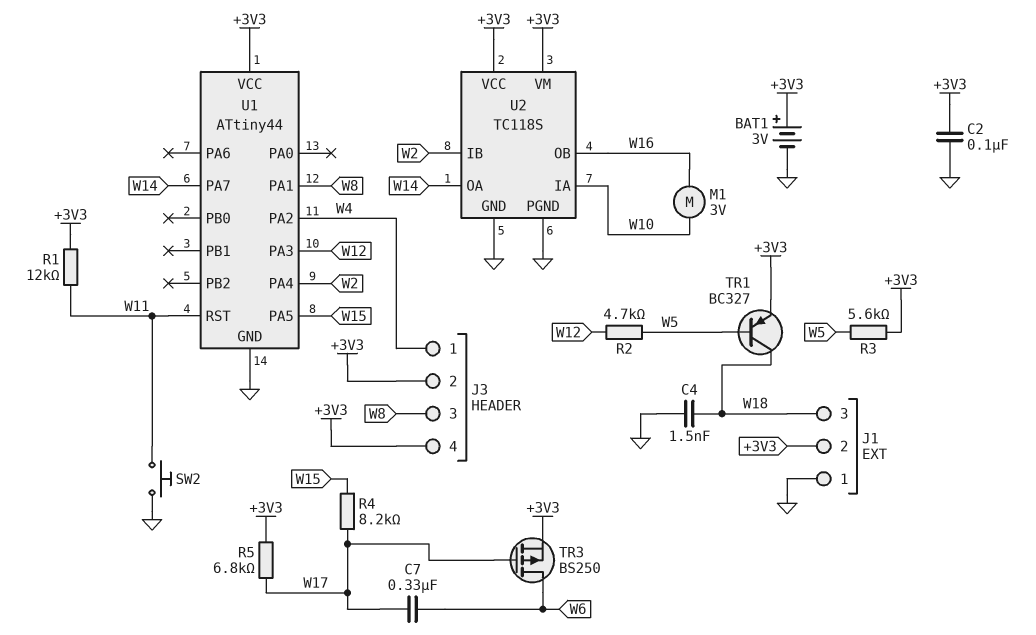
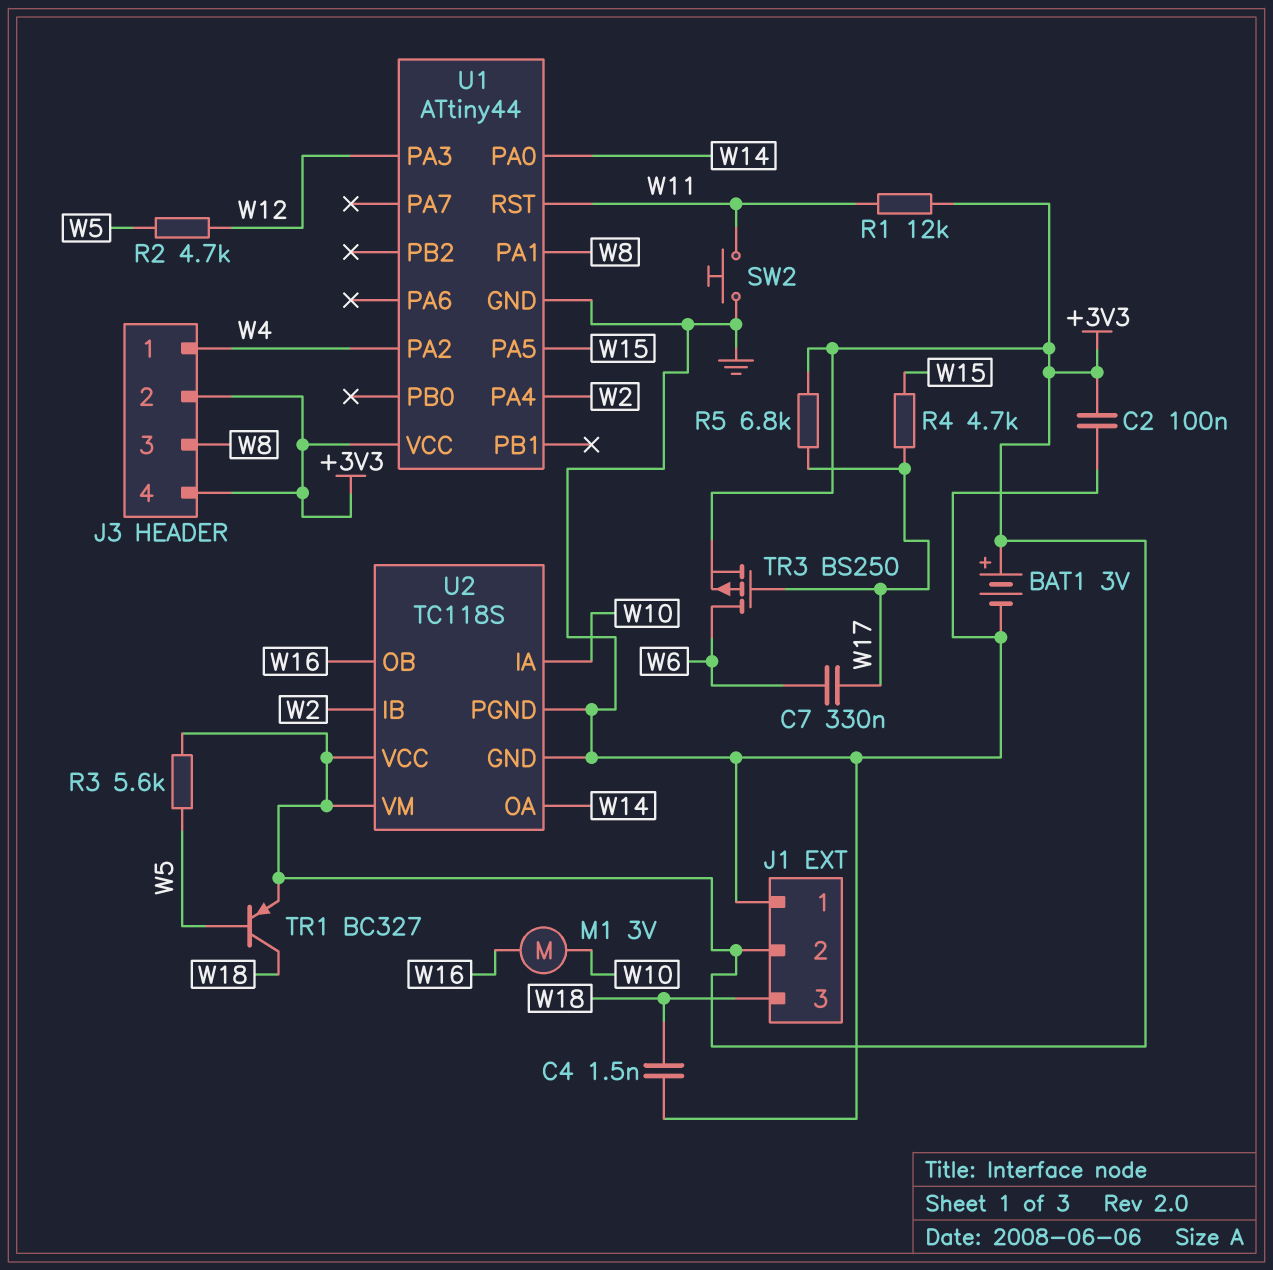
R4: 8.2k (W15, W17) -> 4.7k (W15, W17)
U1 pin PA0: none -> W14
U1 pin PA7: W14 -> none

